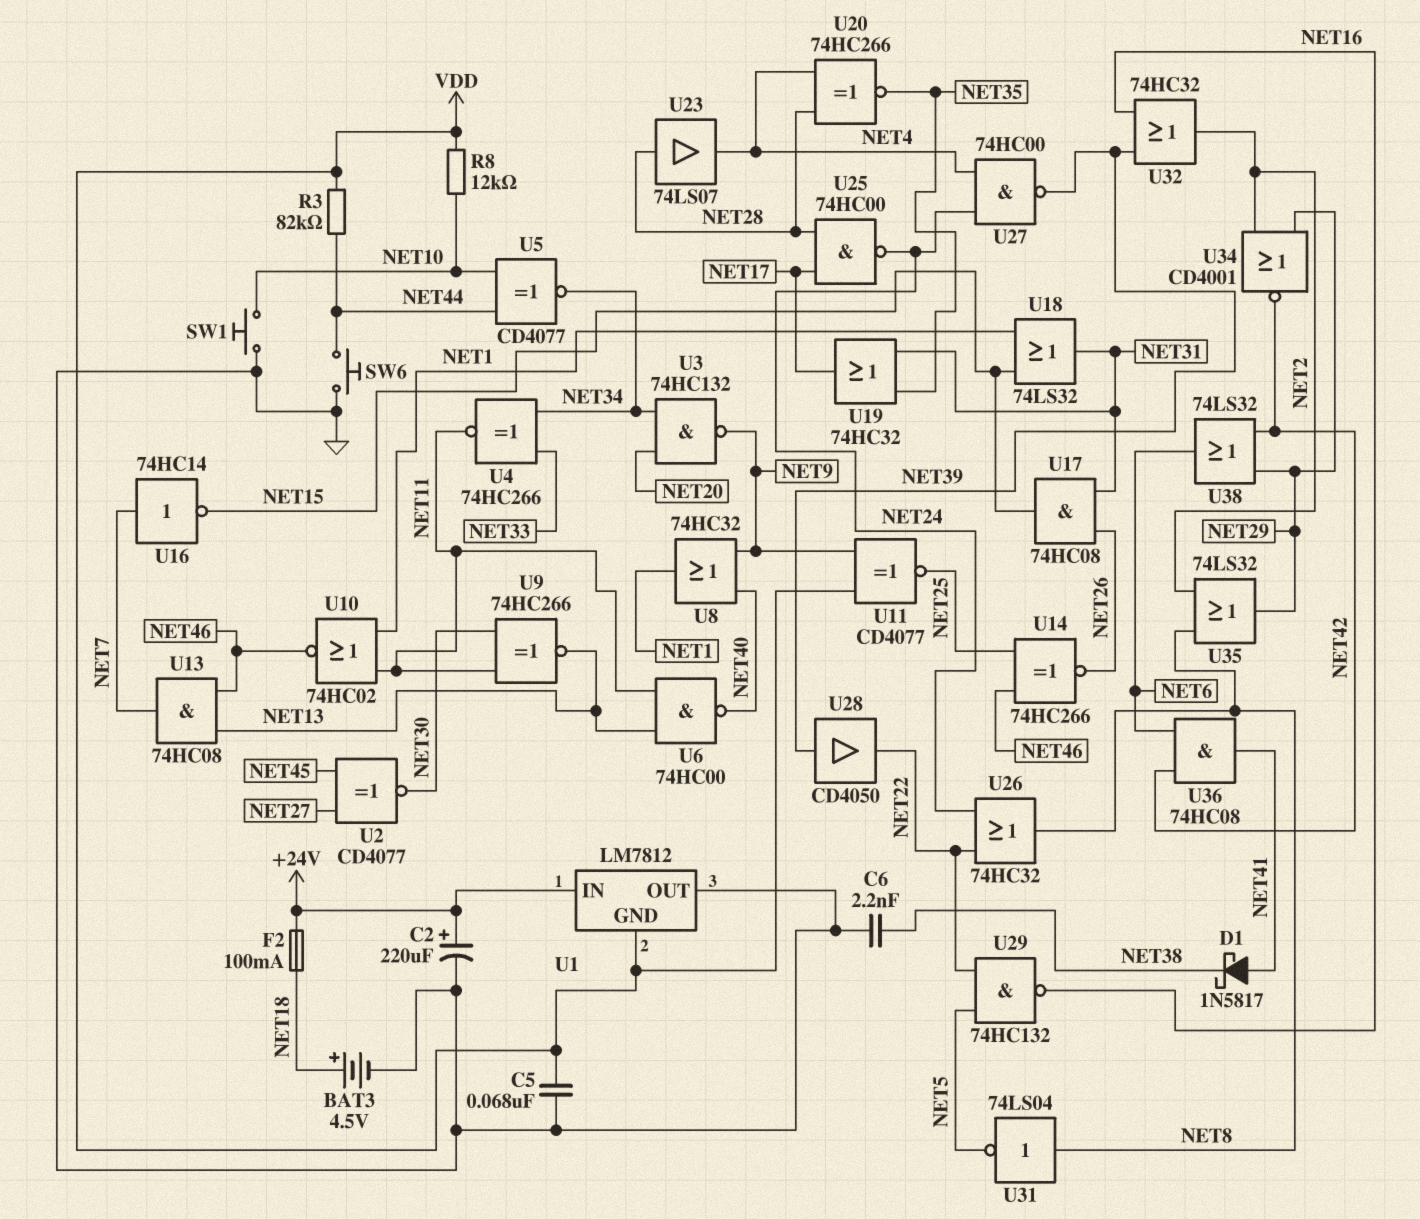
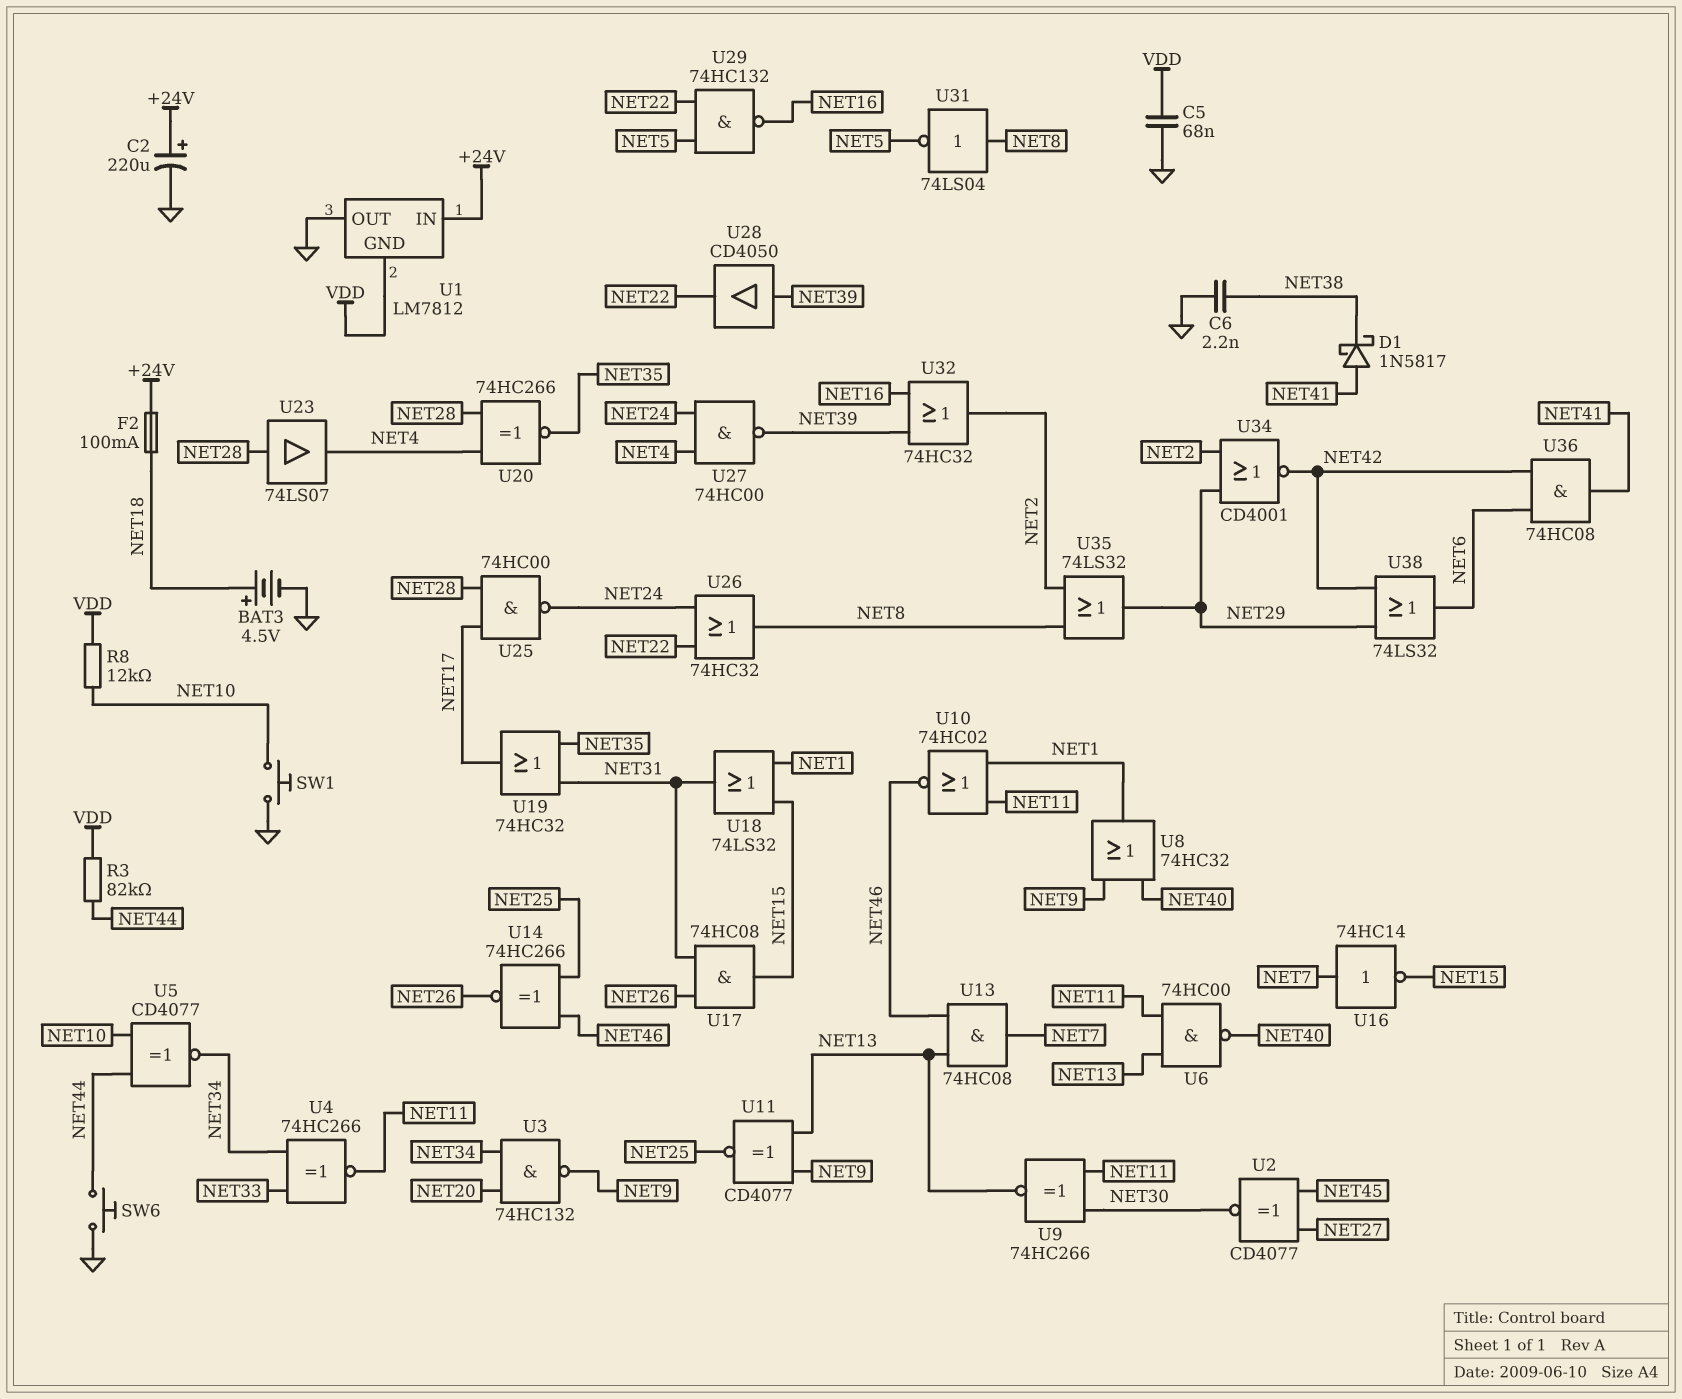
U11: XNOR CD4077 (in NET9, in VDD, out NET25) -> XNOR CD4077 (in NET9, in NET13, out NET25)

